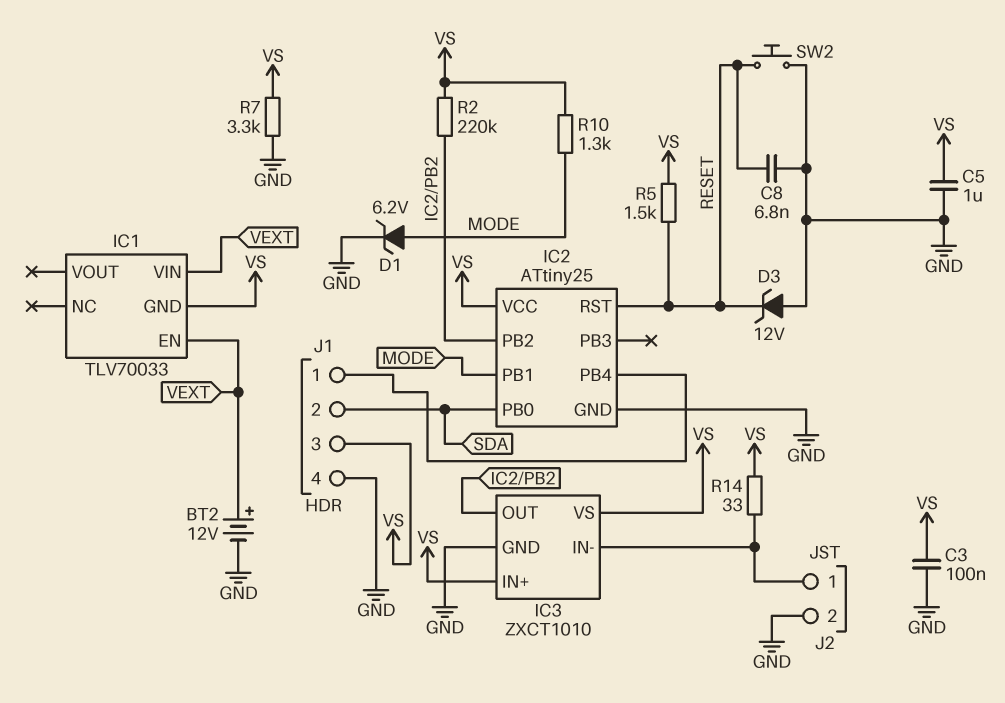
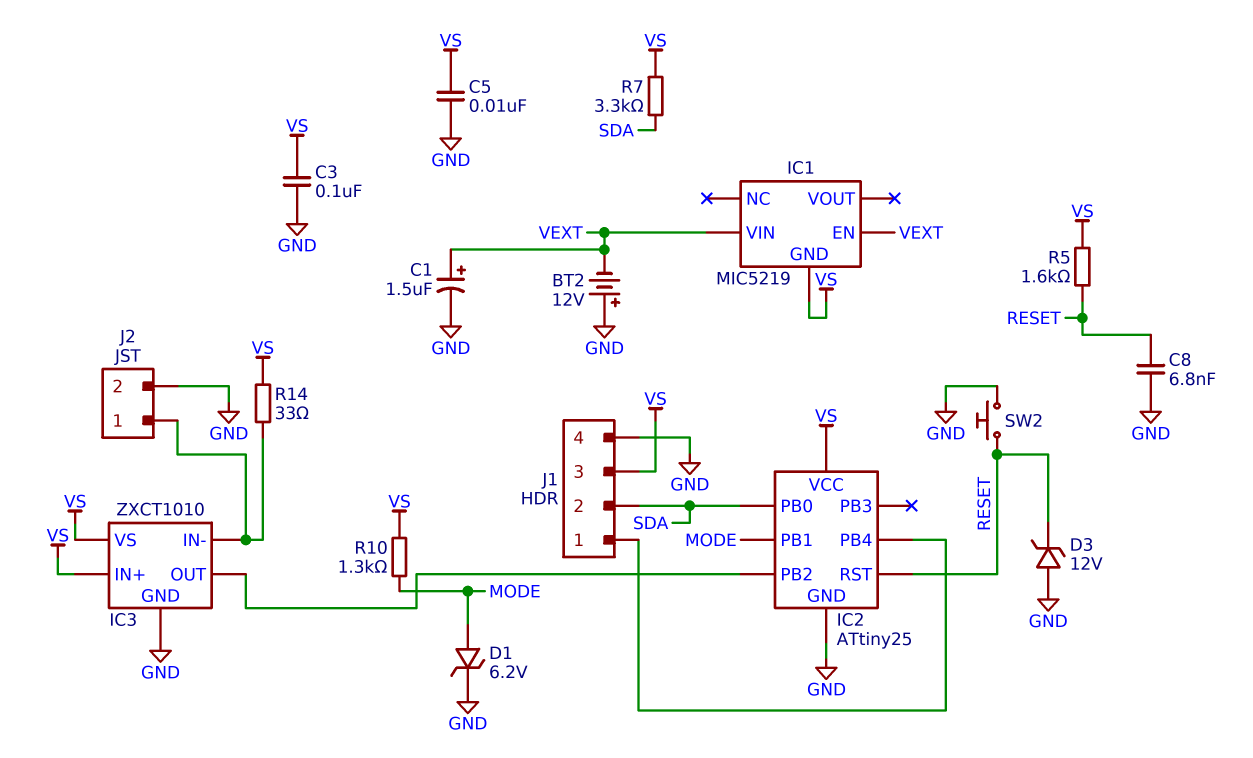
BT2: 12V (plus VEXT, minus GND) -> 12V (plus GND, minus VEXT)
C1: none -> 1.5uF (plus VEXT, minus GND)
C5: 1uF (GND, VS) -> 10nF (GND, VS)
IC1: TLV70033 -> MIC5219
R2: 220k (IC2/PB2, VS) -> none
R5: 1.5k (RESET, VS) -> 1.6k (RESET, VS)
R7: 3.3k (GND, VS) -> 3.3k (SDA, VS)

